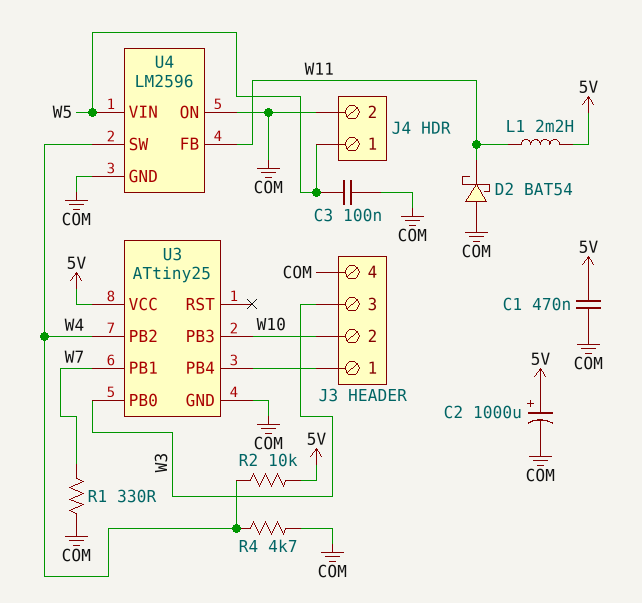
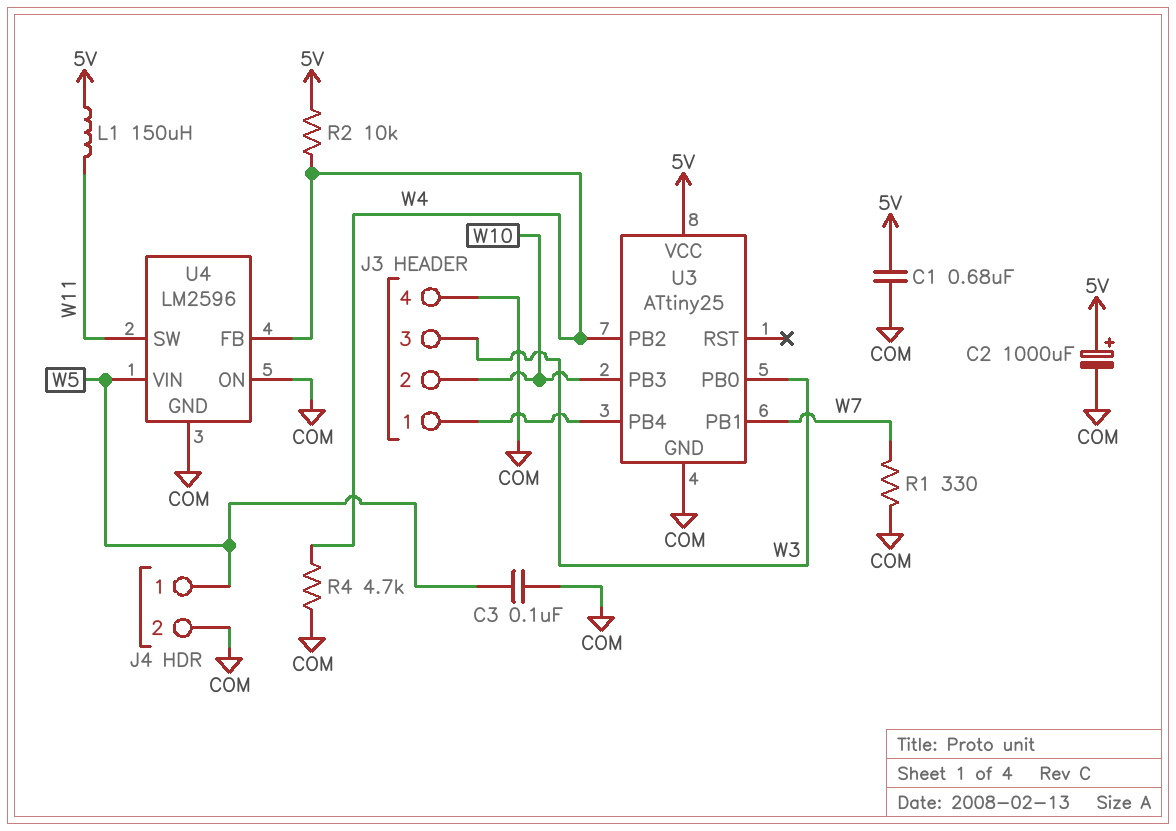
C1: 470nF (5V, COM) -> 680nF (5V, COM)
D2: schottky BAT54 (A COM, K W11) -> none
L1: 2.2mH (5V, W11) -> 150uH (5V, W11)
U4 pin FB: W11 -> W4
U4 pin SW: W4 -> W11

